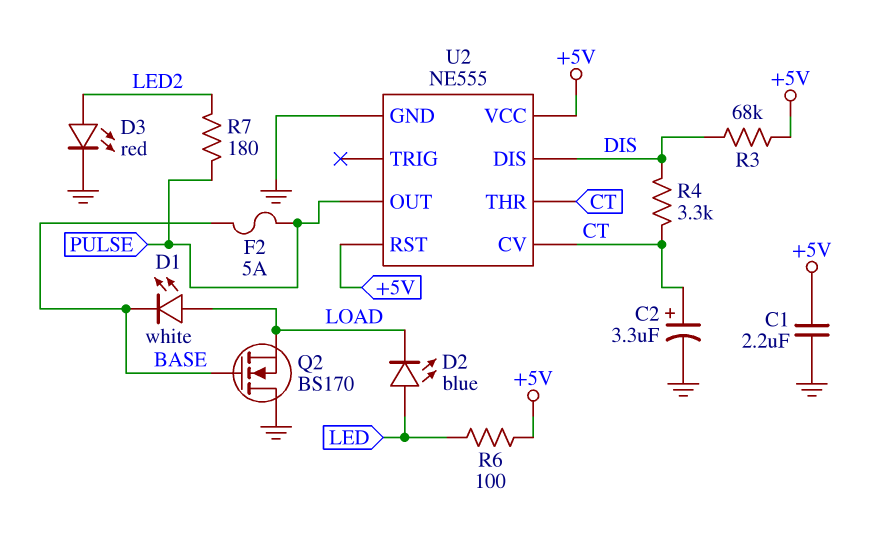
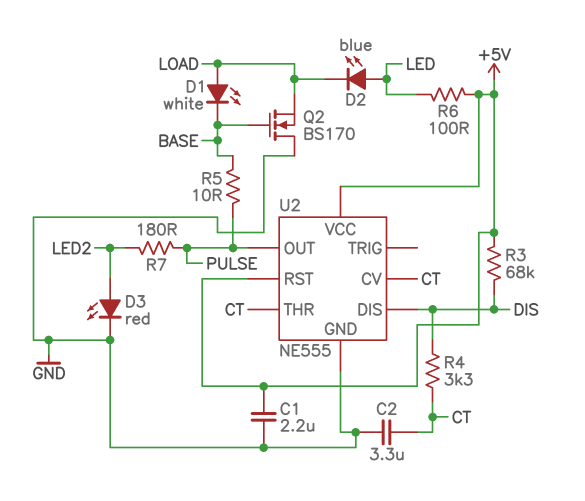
C2: 3.3uF (plus CT, minus GND) -> 3.3uF (CT, GND)
F2: 5A (BASE, PULSE) -> none
R5: none -> 10 (BASE, PULSE)

